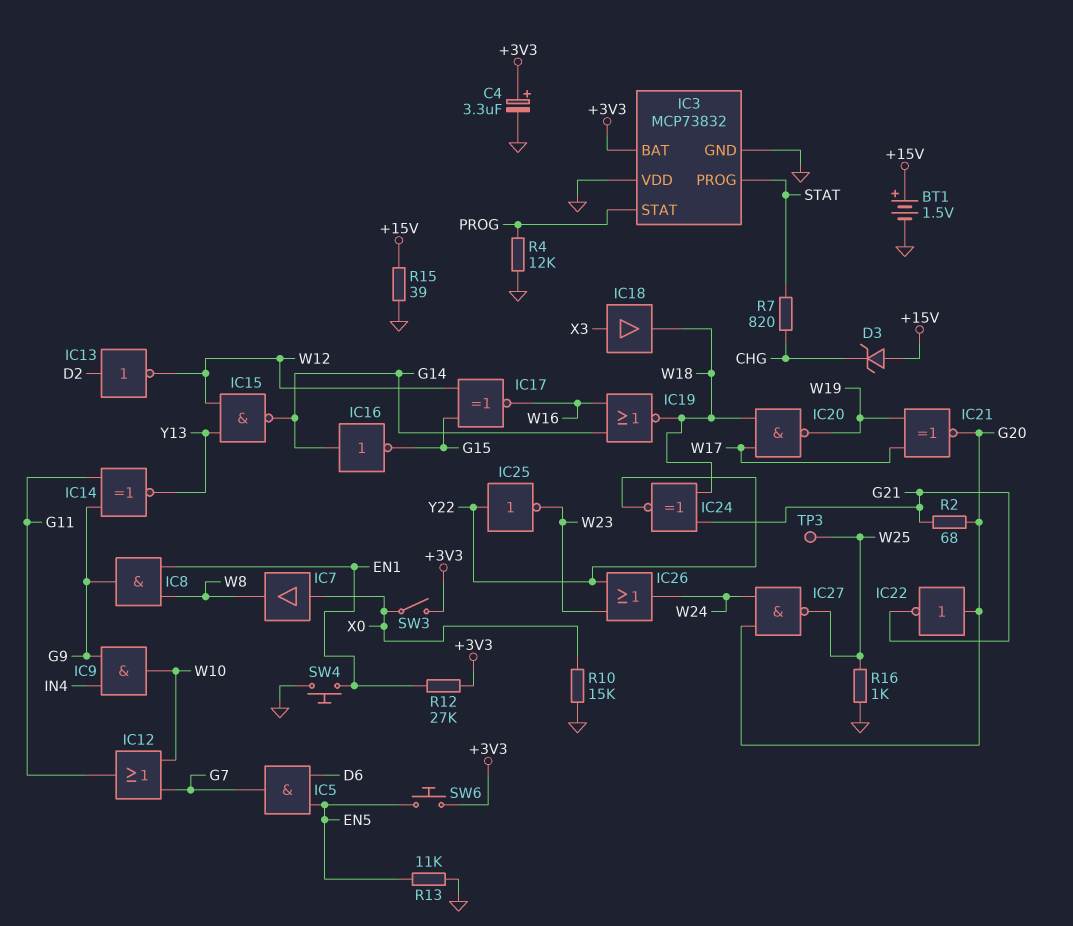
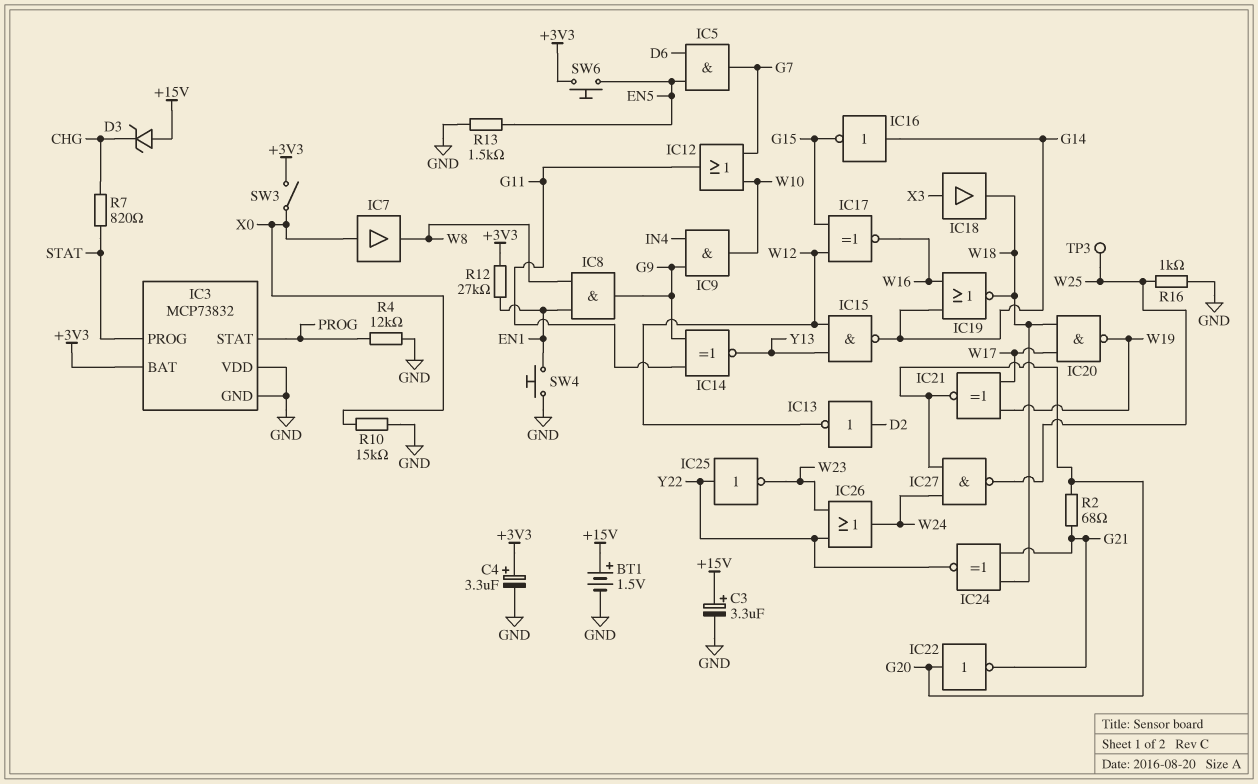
C3: none -> 3.3uF (plus +15V, minus GND)
R13: 11k (EN5, GND) -> 1.5k (EN5, GND)
R15: 39 (+15V, GND) -> none

